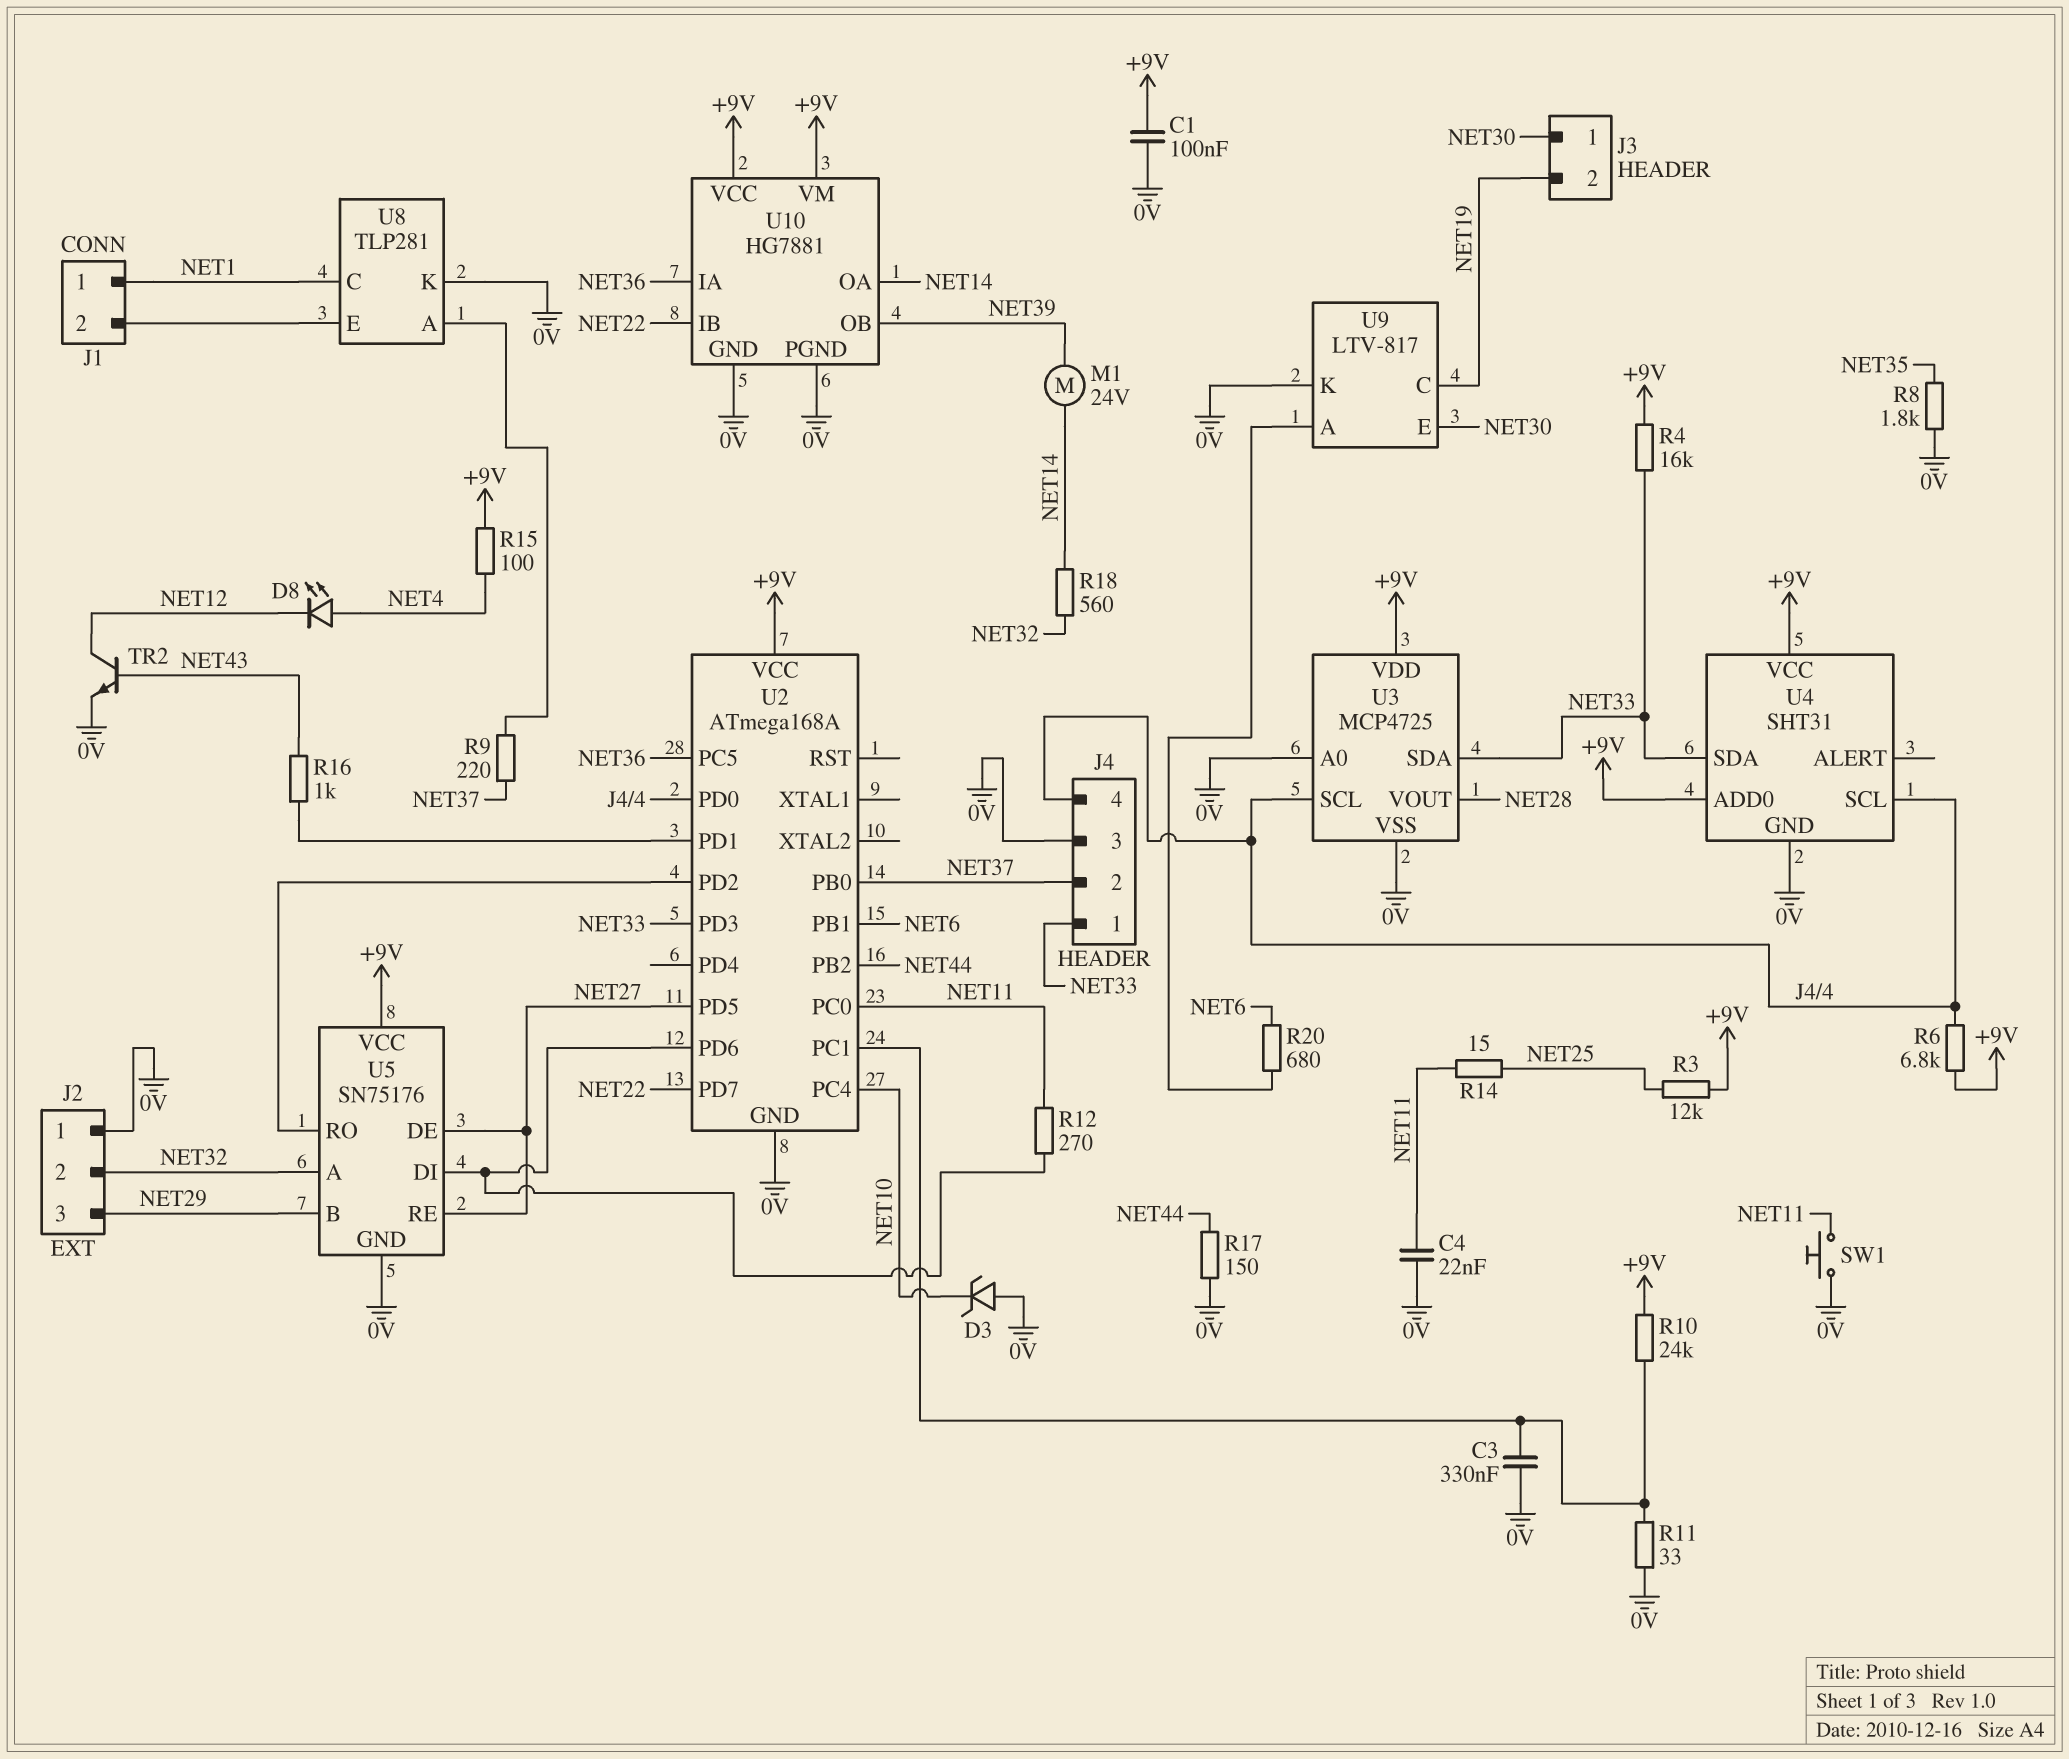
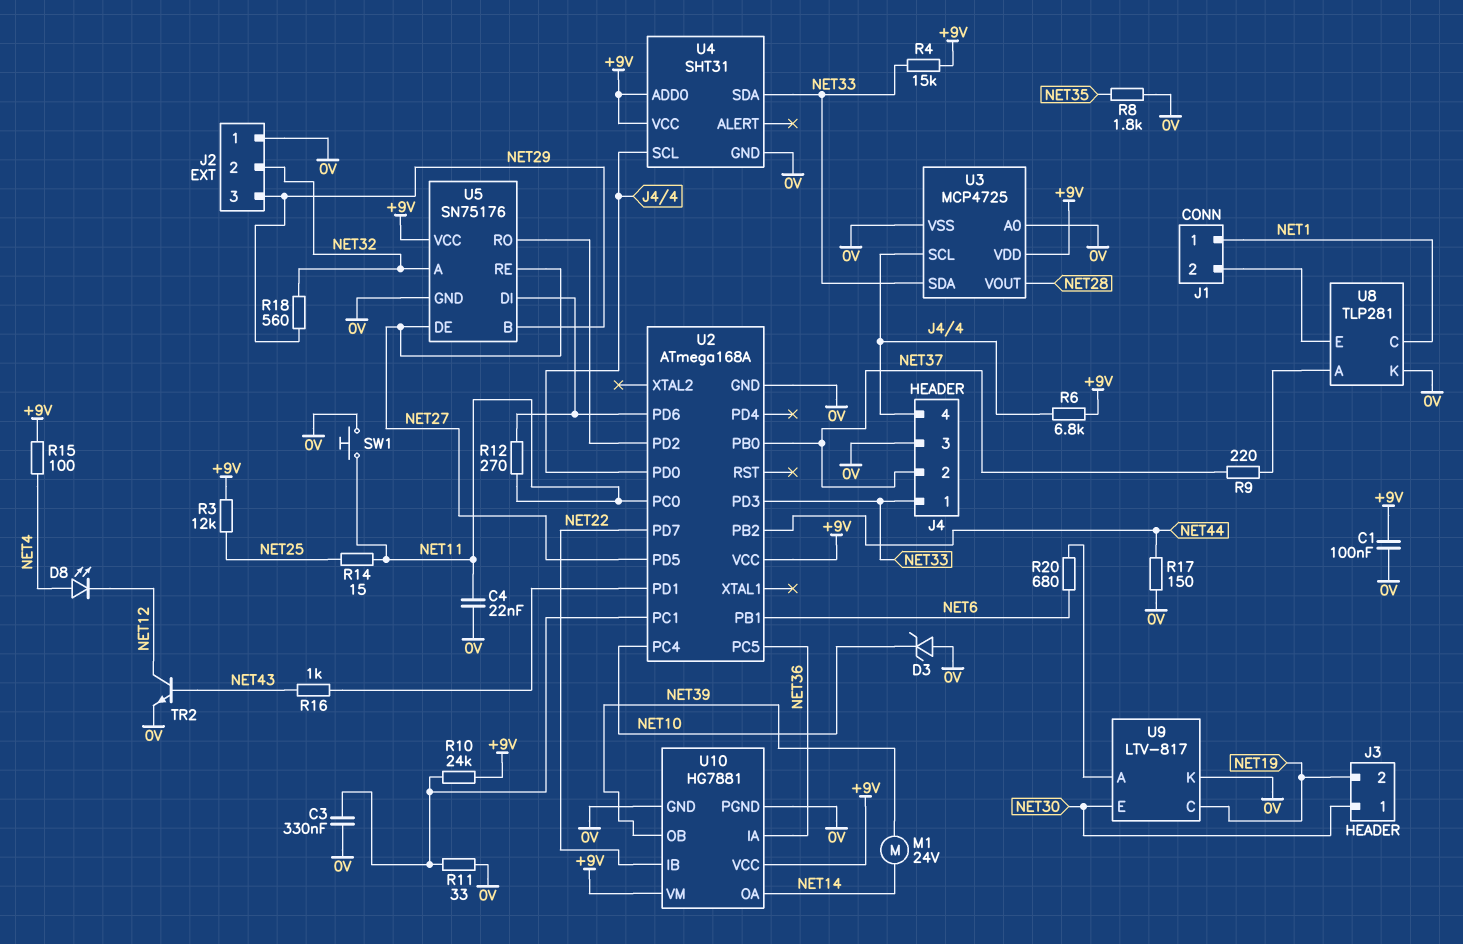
R4: 16k (+9V, NET33) -> 15k (+9V, NET33)
R18: 560 (NET14, NET32) -> 560 (NET29, NET32)

